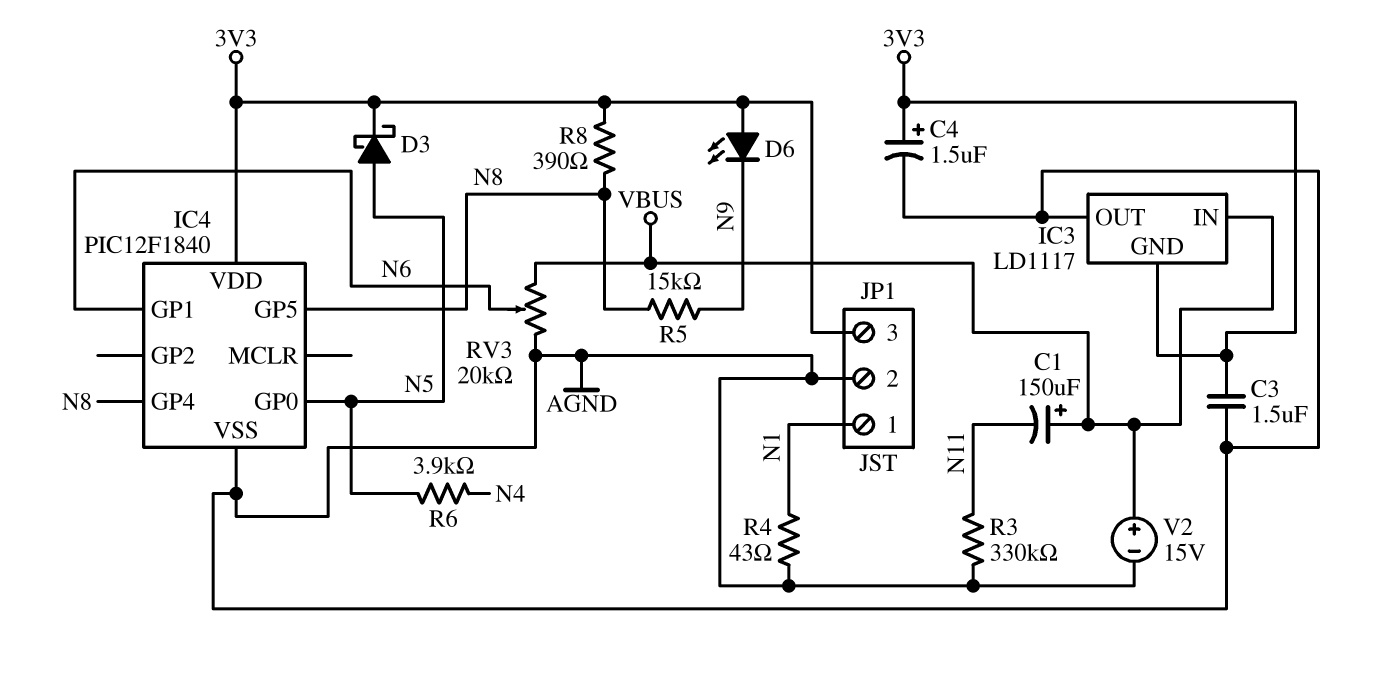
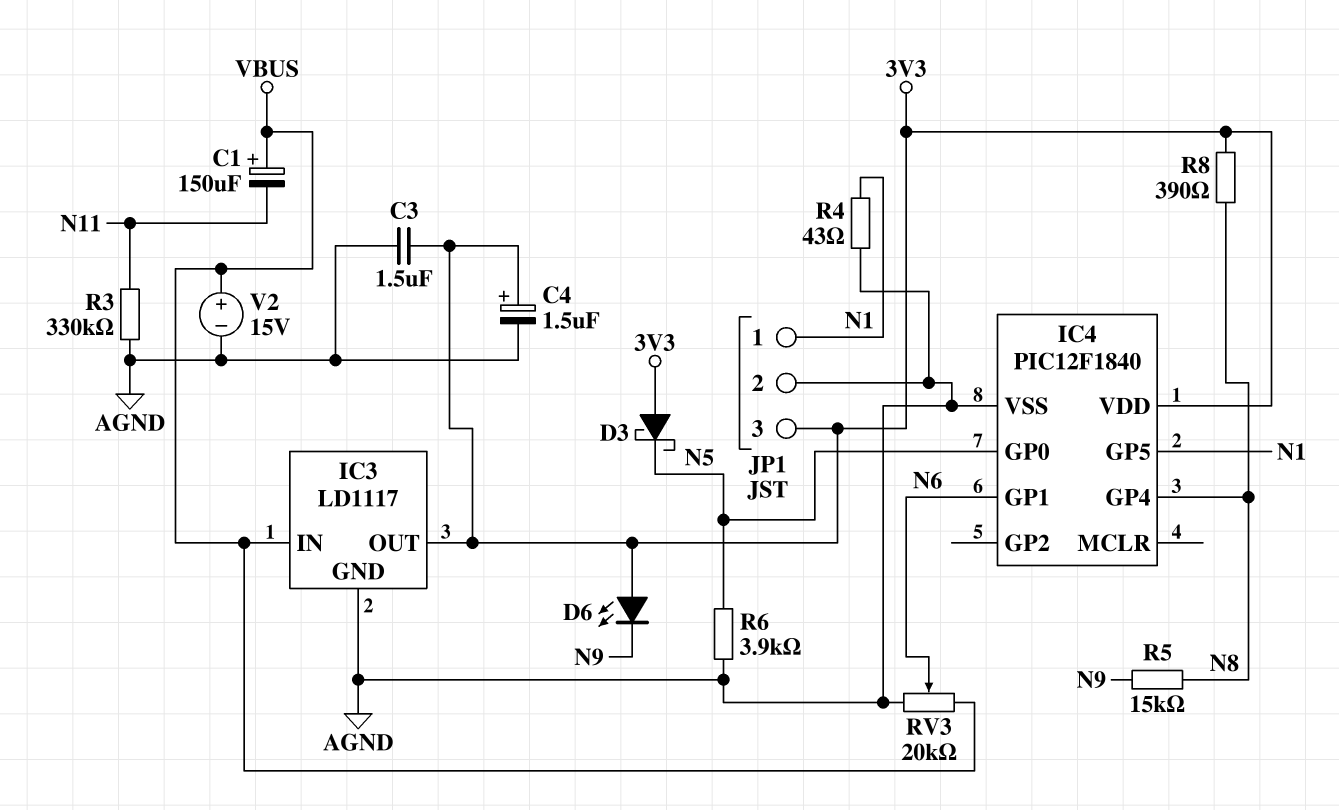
D3: schottky (A N5, K 3V3) -> schottky (A 3V3, K N5)
IC3 pin GND: 3V3 -> AGND
IC3 pin OUT: AGND -> 3V3
IC4 pin GP5: N8 -> N1
R6: 3.9k (N4, N5) -> 3.9k (AGND, N5)

